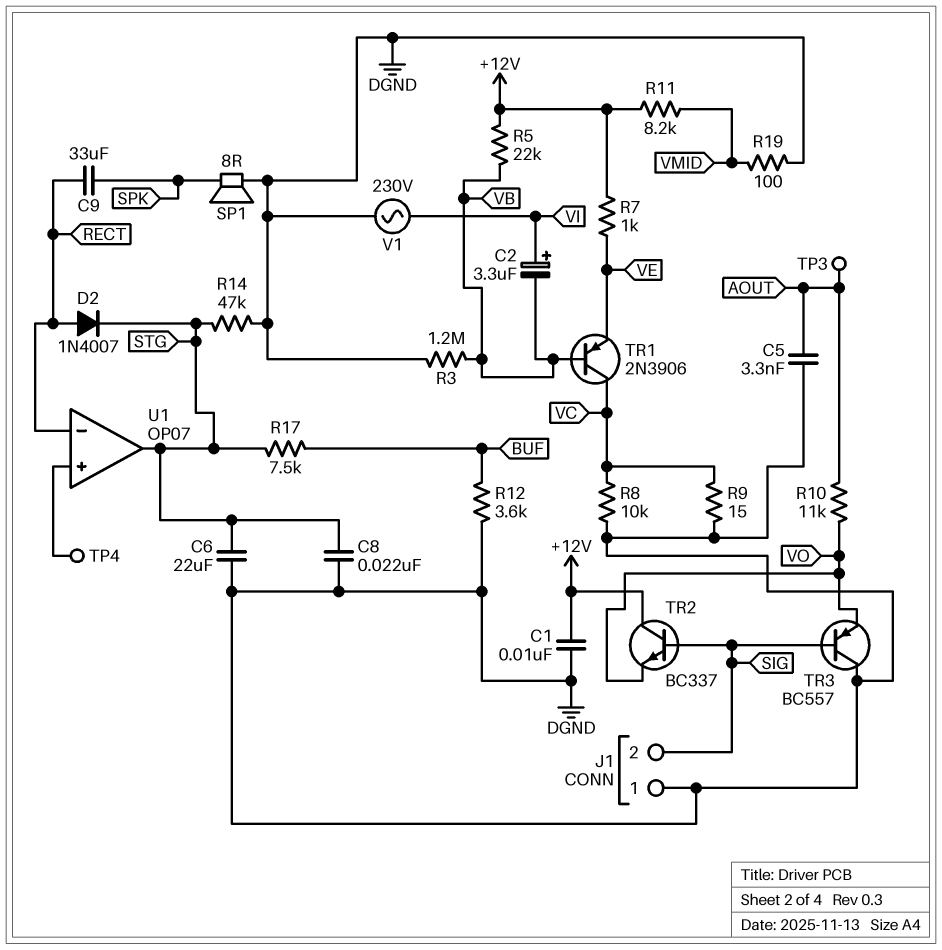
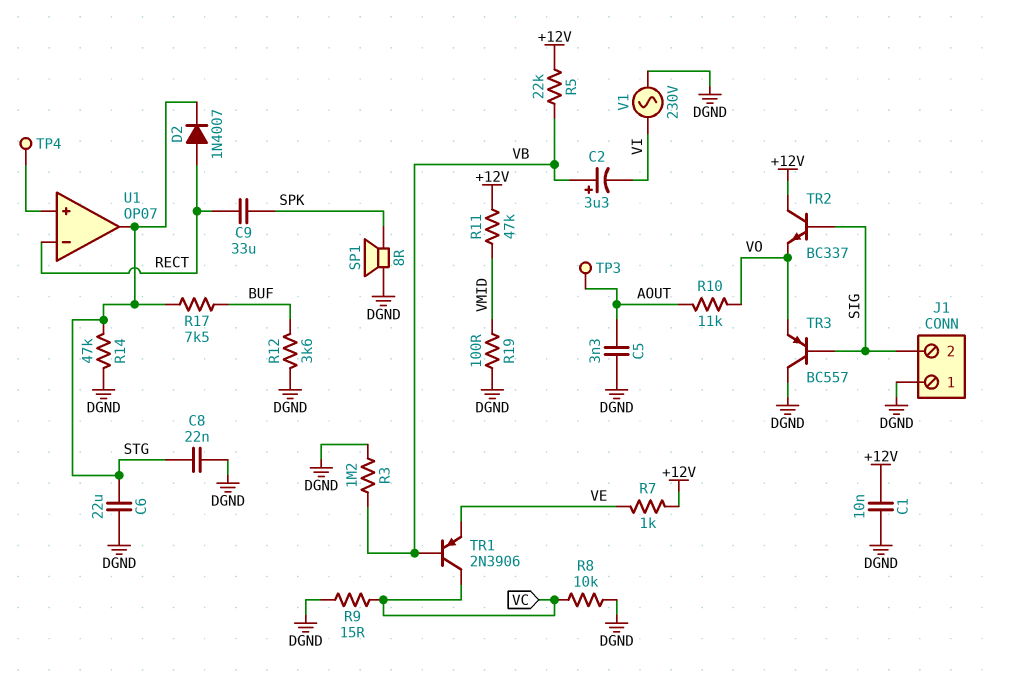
C2: 3.3uF (plus VI, minus VB) -> 3.3uF (plus VB, minus VI)
R11: 8.2k (+12V, VMID) -> 47k (+12V, VMID)

